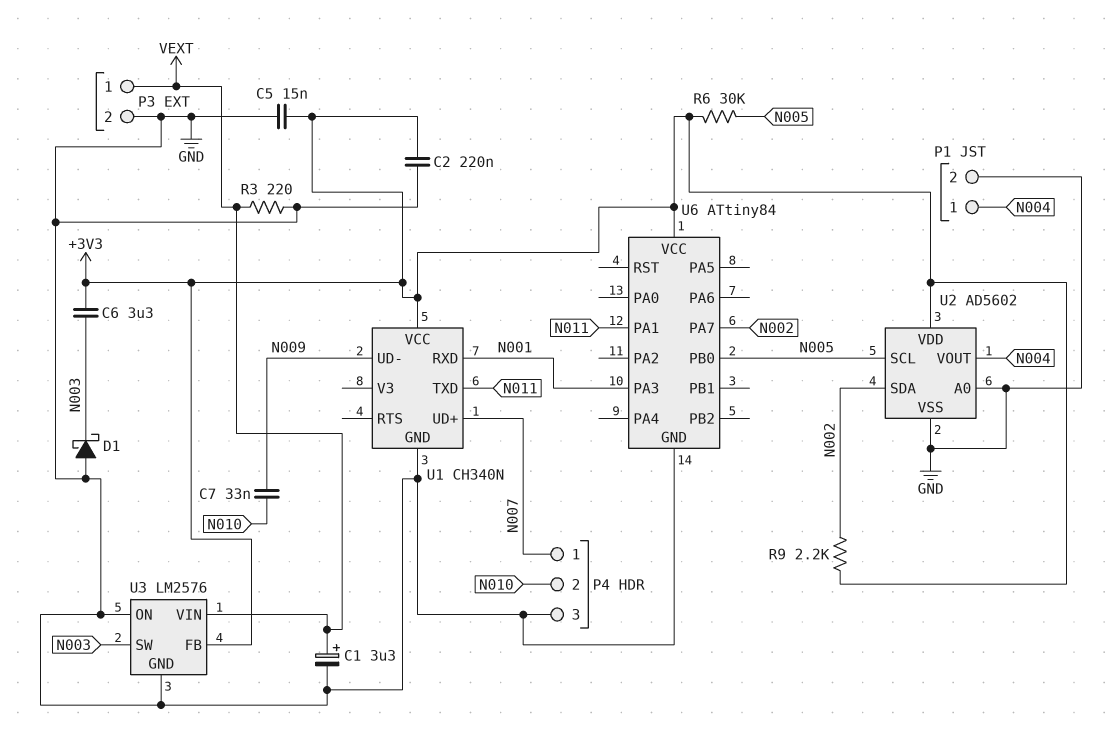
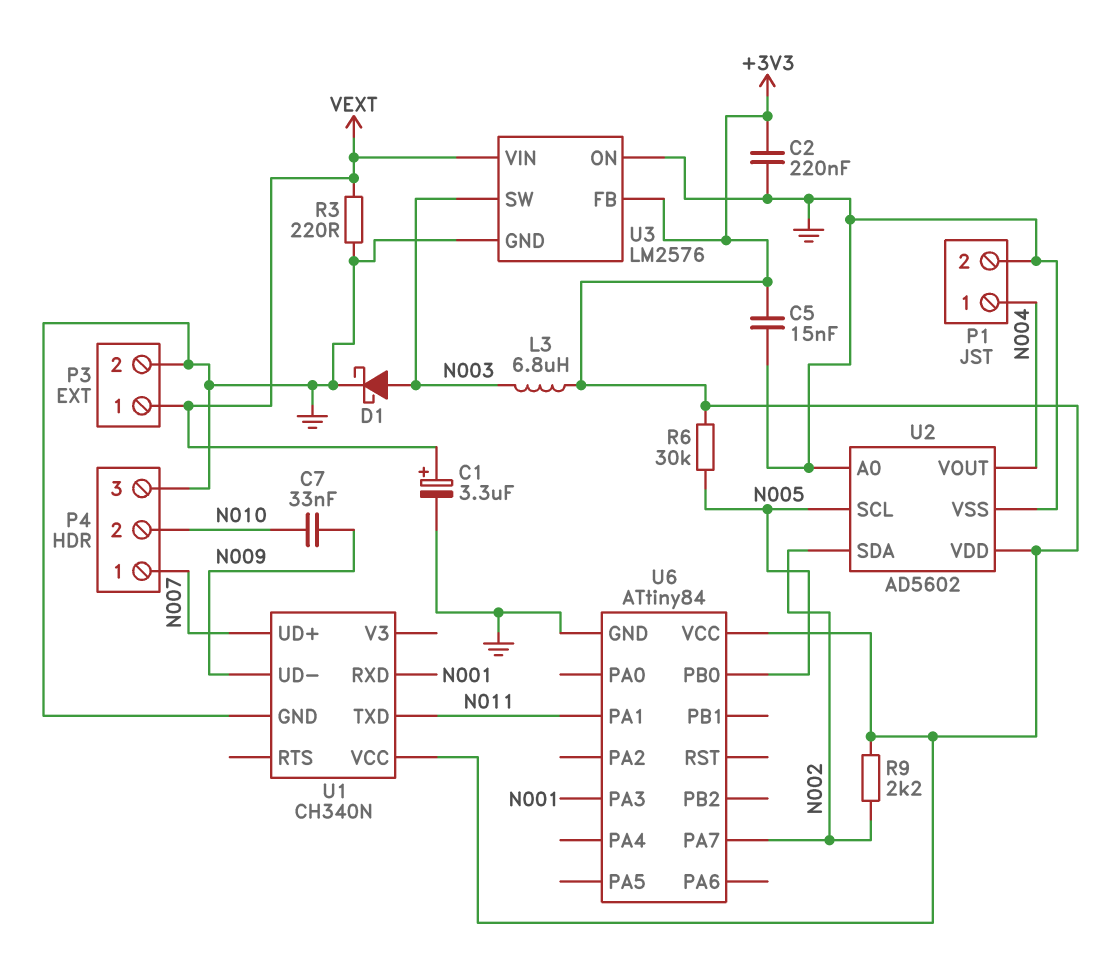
C6: 3.3uF (+3V3, N003) -> none
D1: schottky (A GND, K N003) -> schottky (A N003, K GND)
L3: none -> 6.8uH (+3V3, N003)

